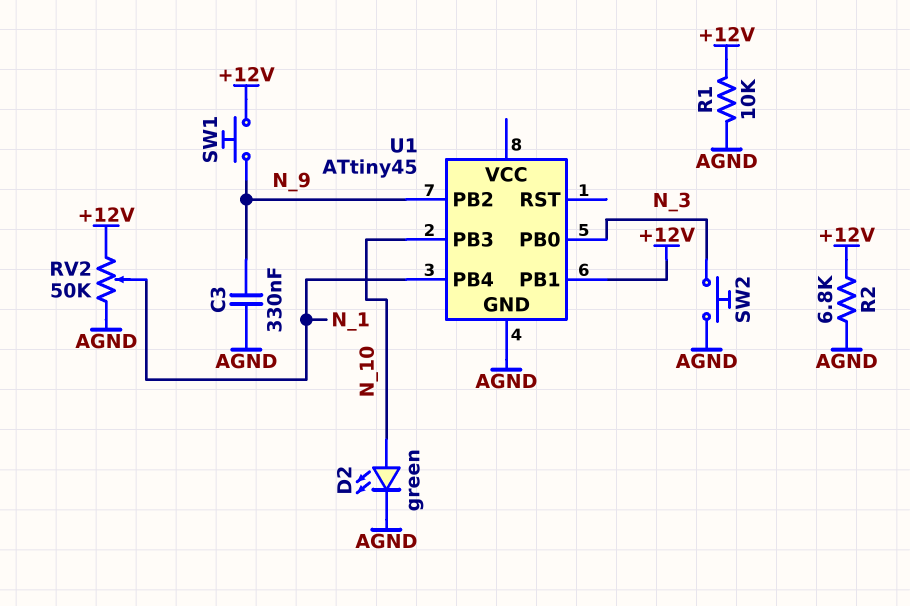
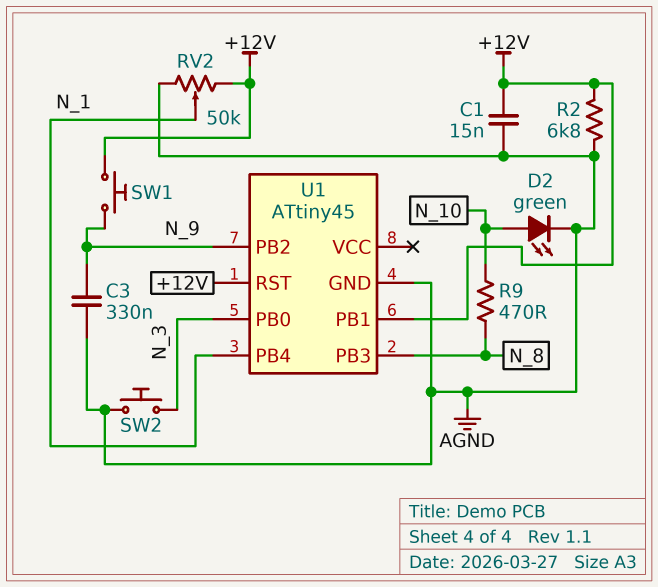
C1: none -> 15nF (+12V, AGND)
R1: 10k (+12V, AGND) -> none
R9: none -> 470 (N_8, N_10)
U1 pin PB3: N_10 -> N_8
U1 pin RST: none -> +12V

